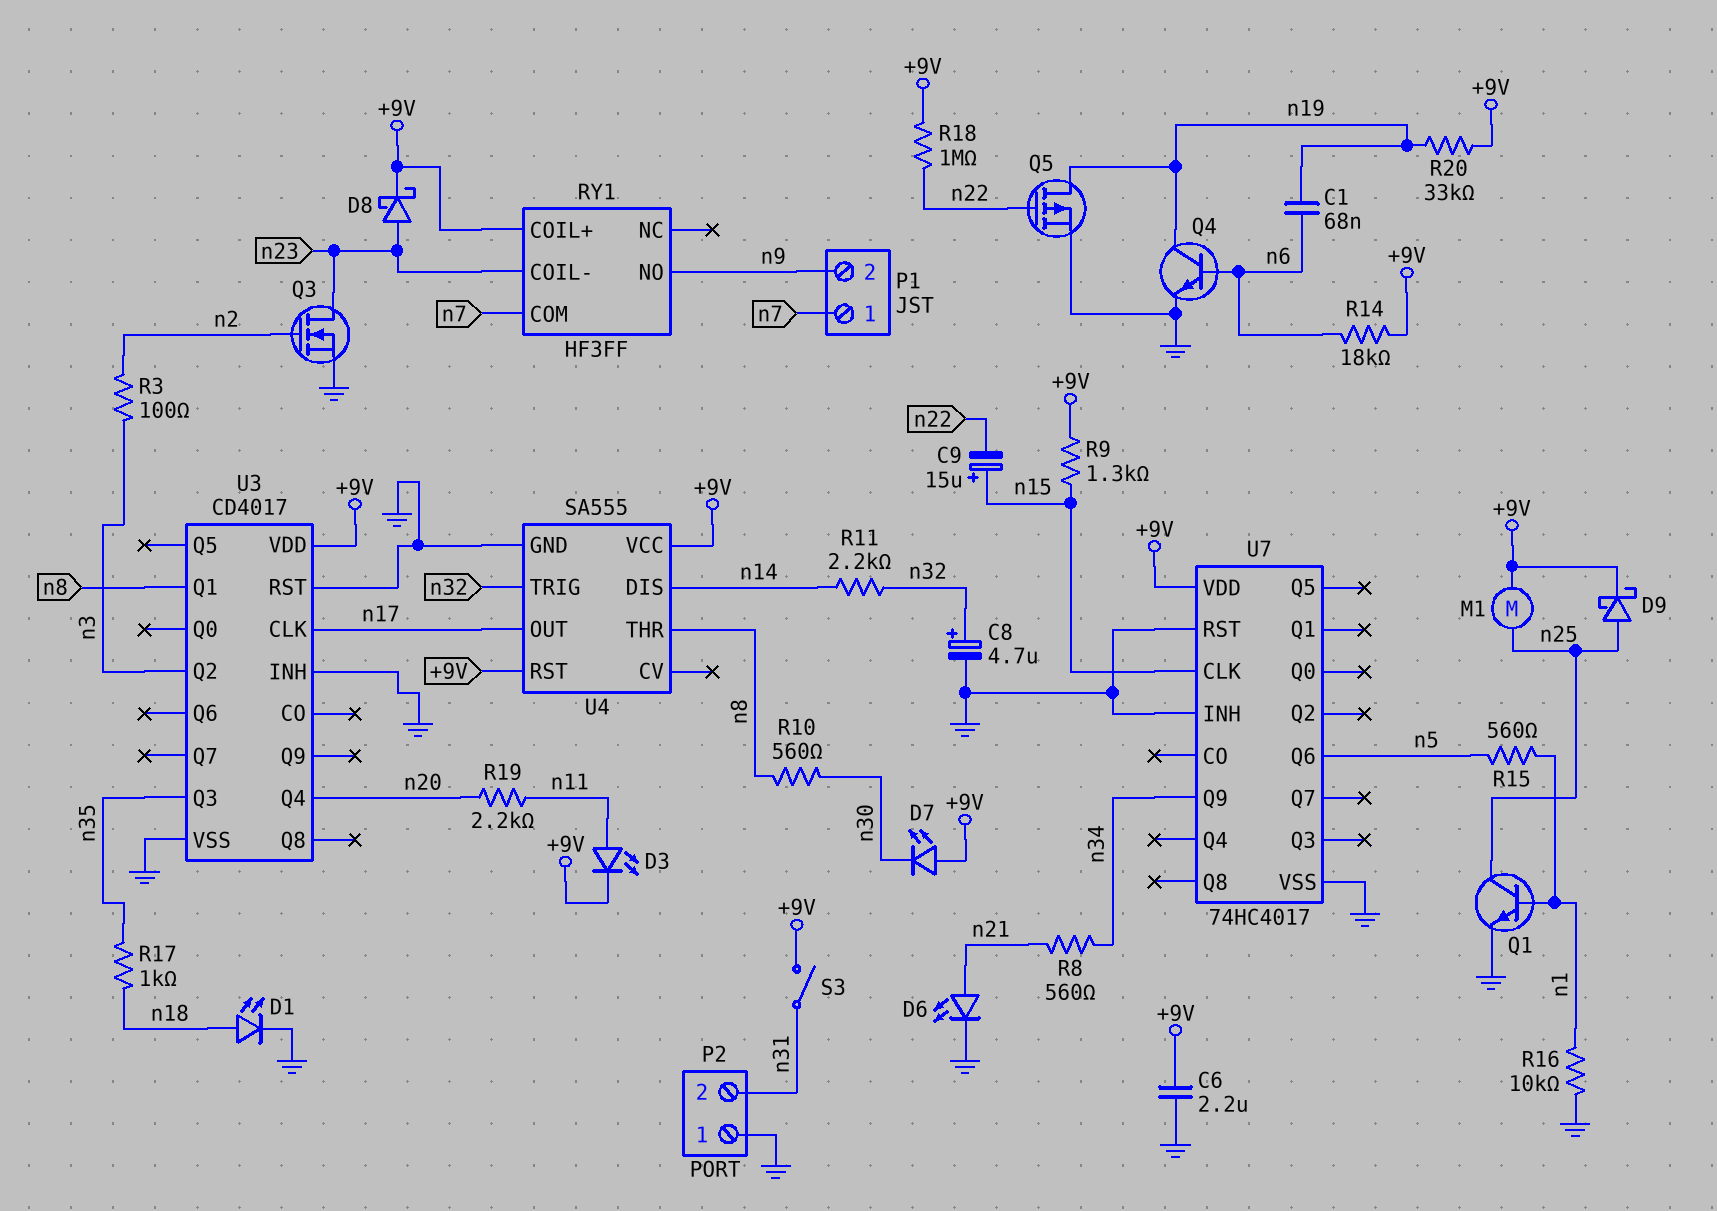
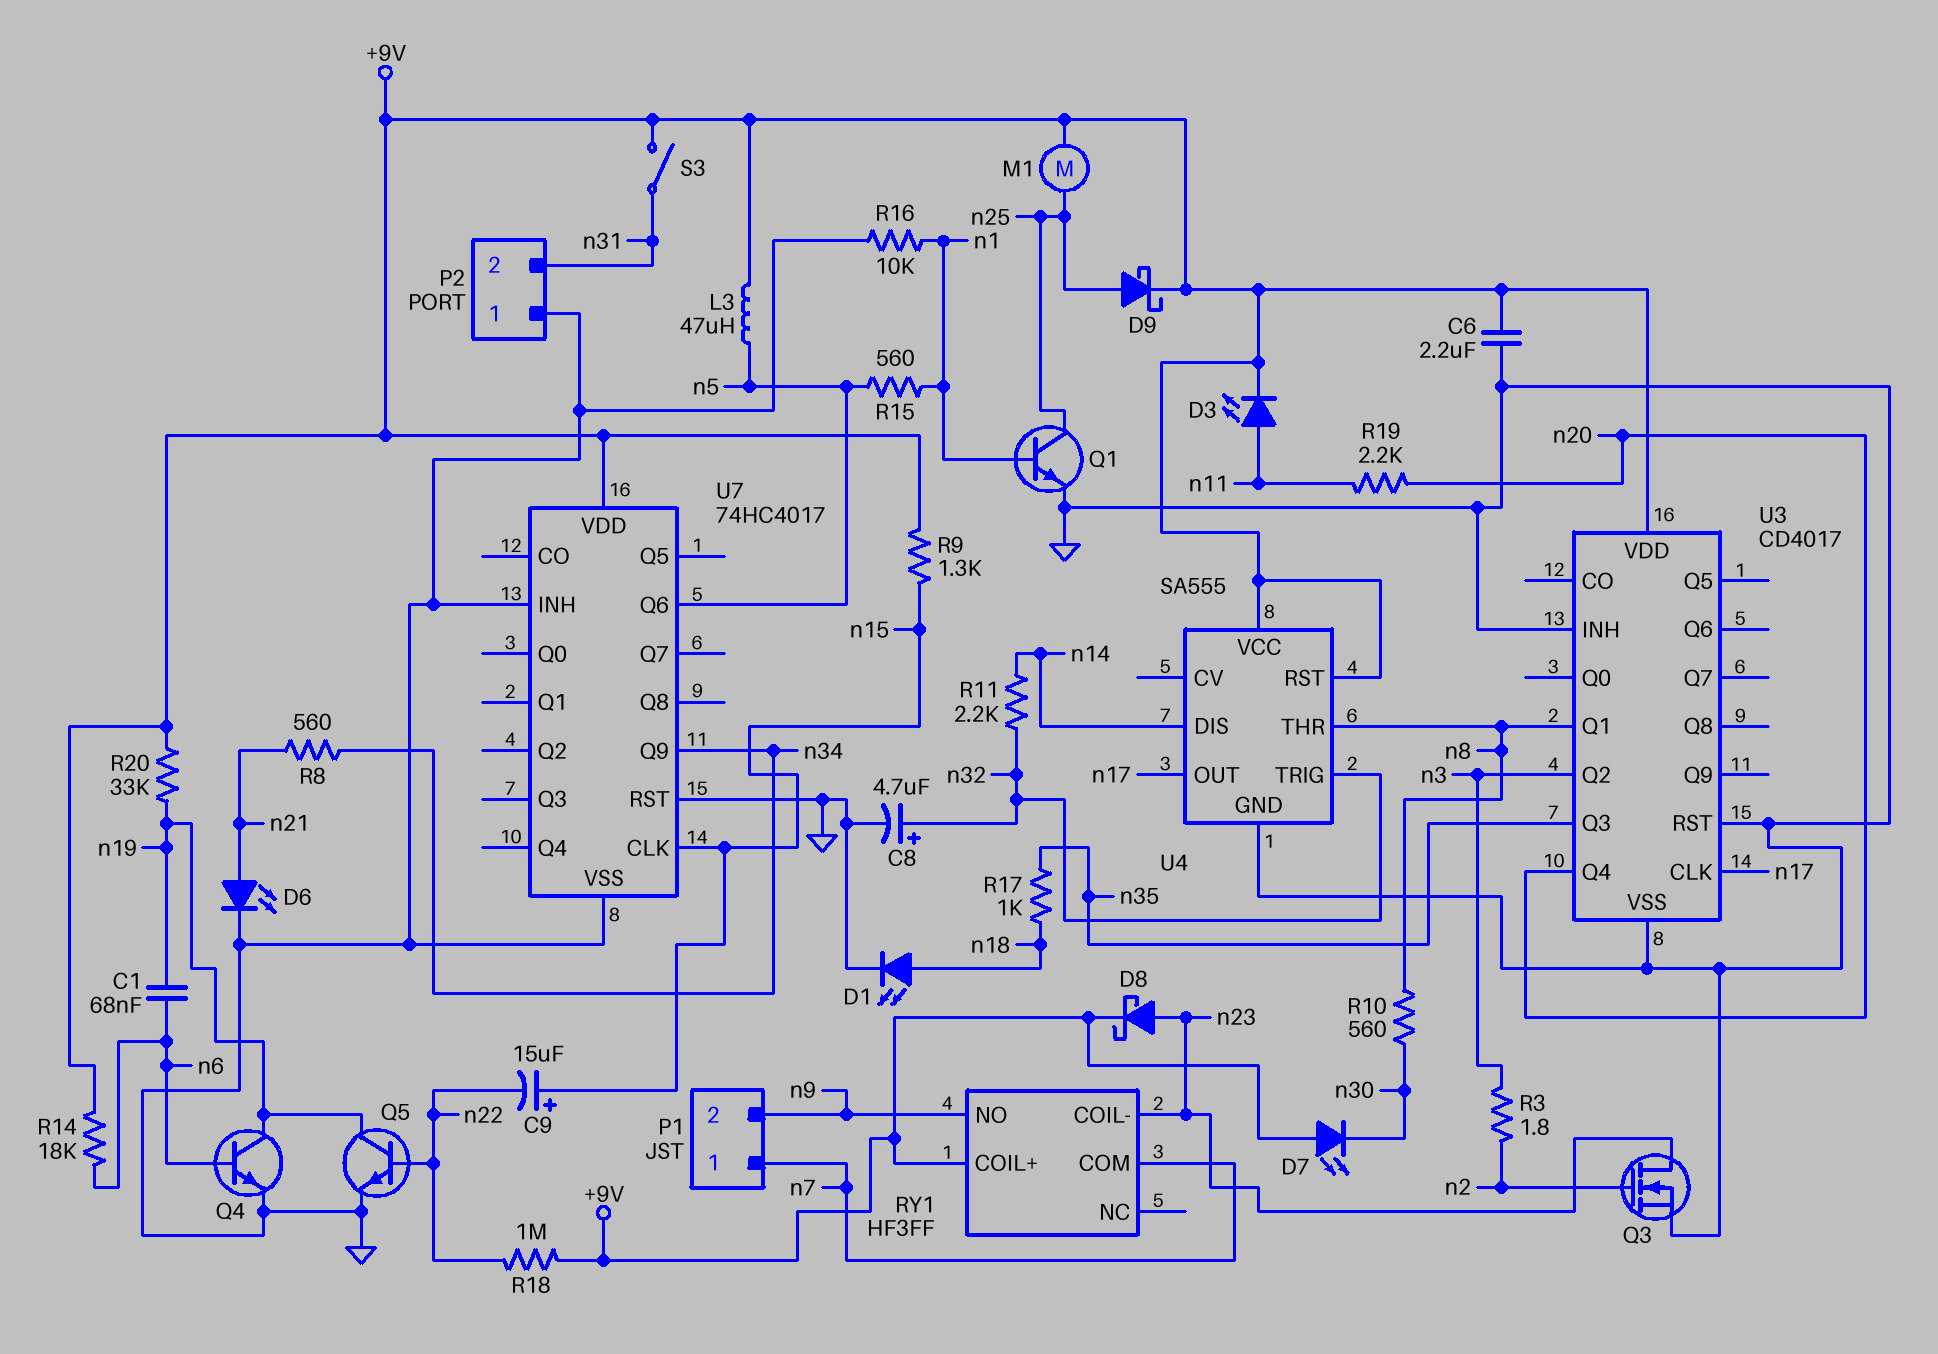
L3: none -> 47uH (+9V, n5)
Q5: PMOS (G n22, D n19, S GND) -> NPN (B n22, C n19, E GND)
R3: 100 (n2, n3) -> 1.8 (n2, n3)

